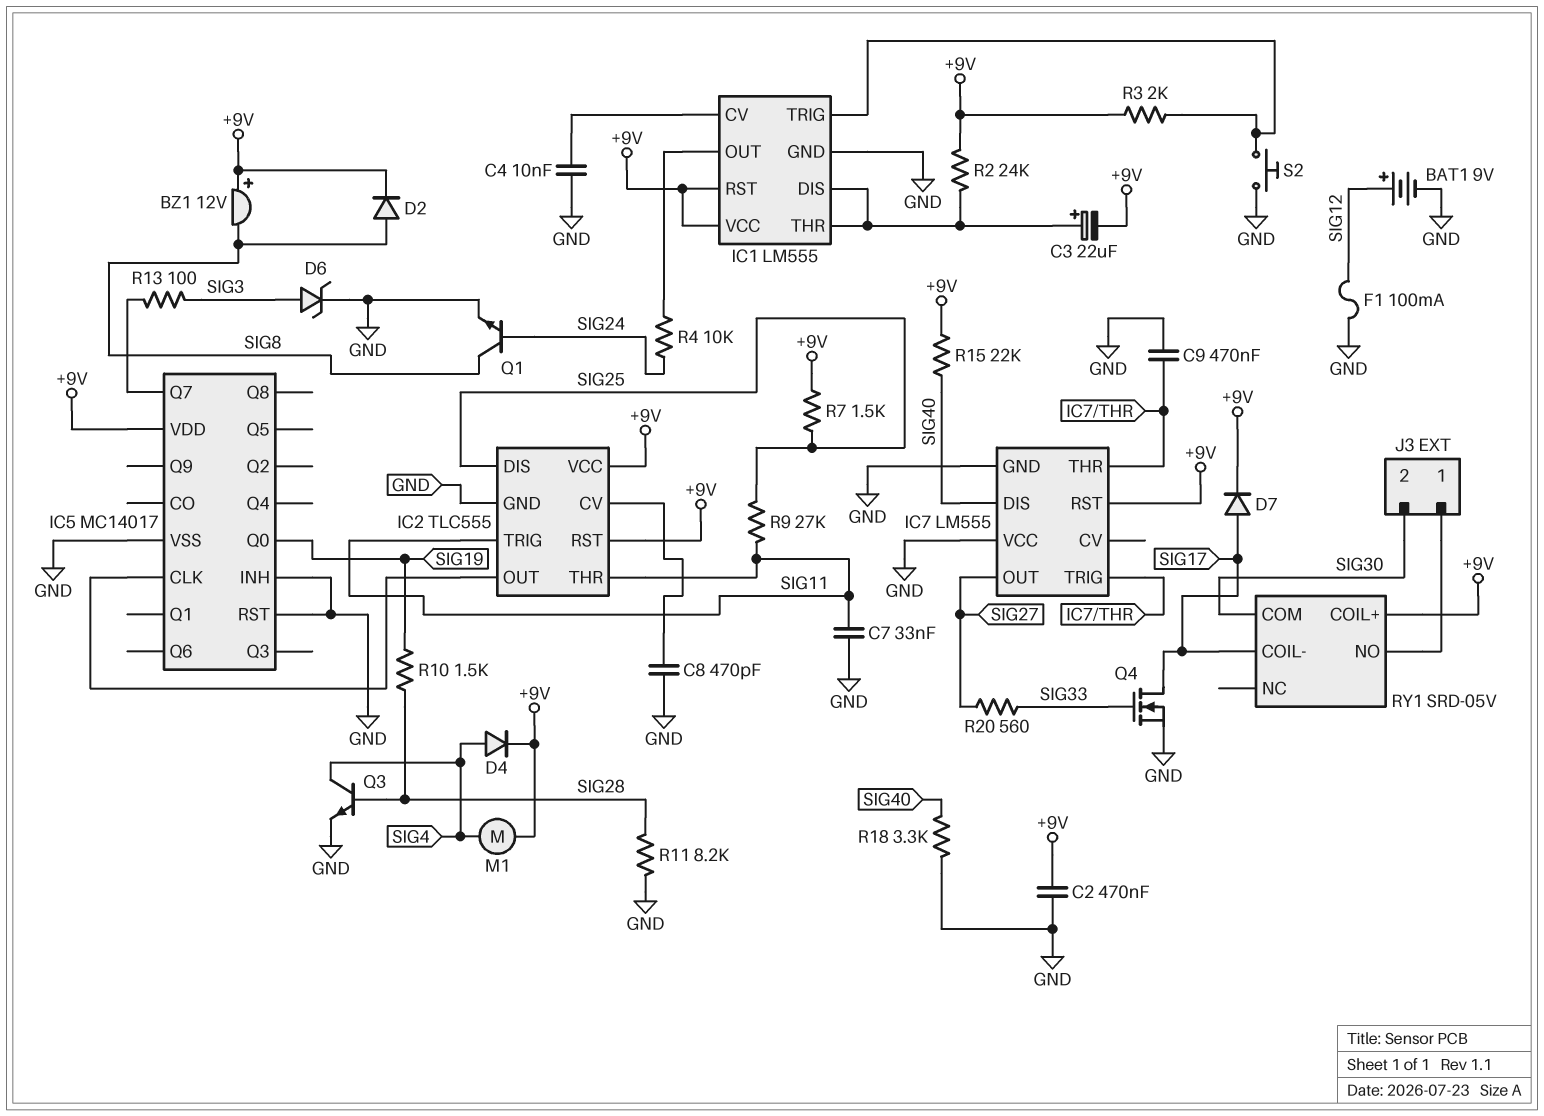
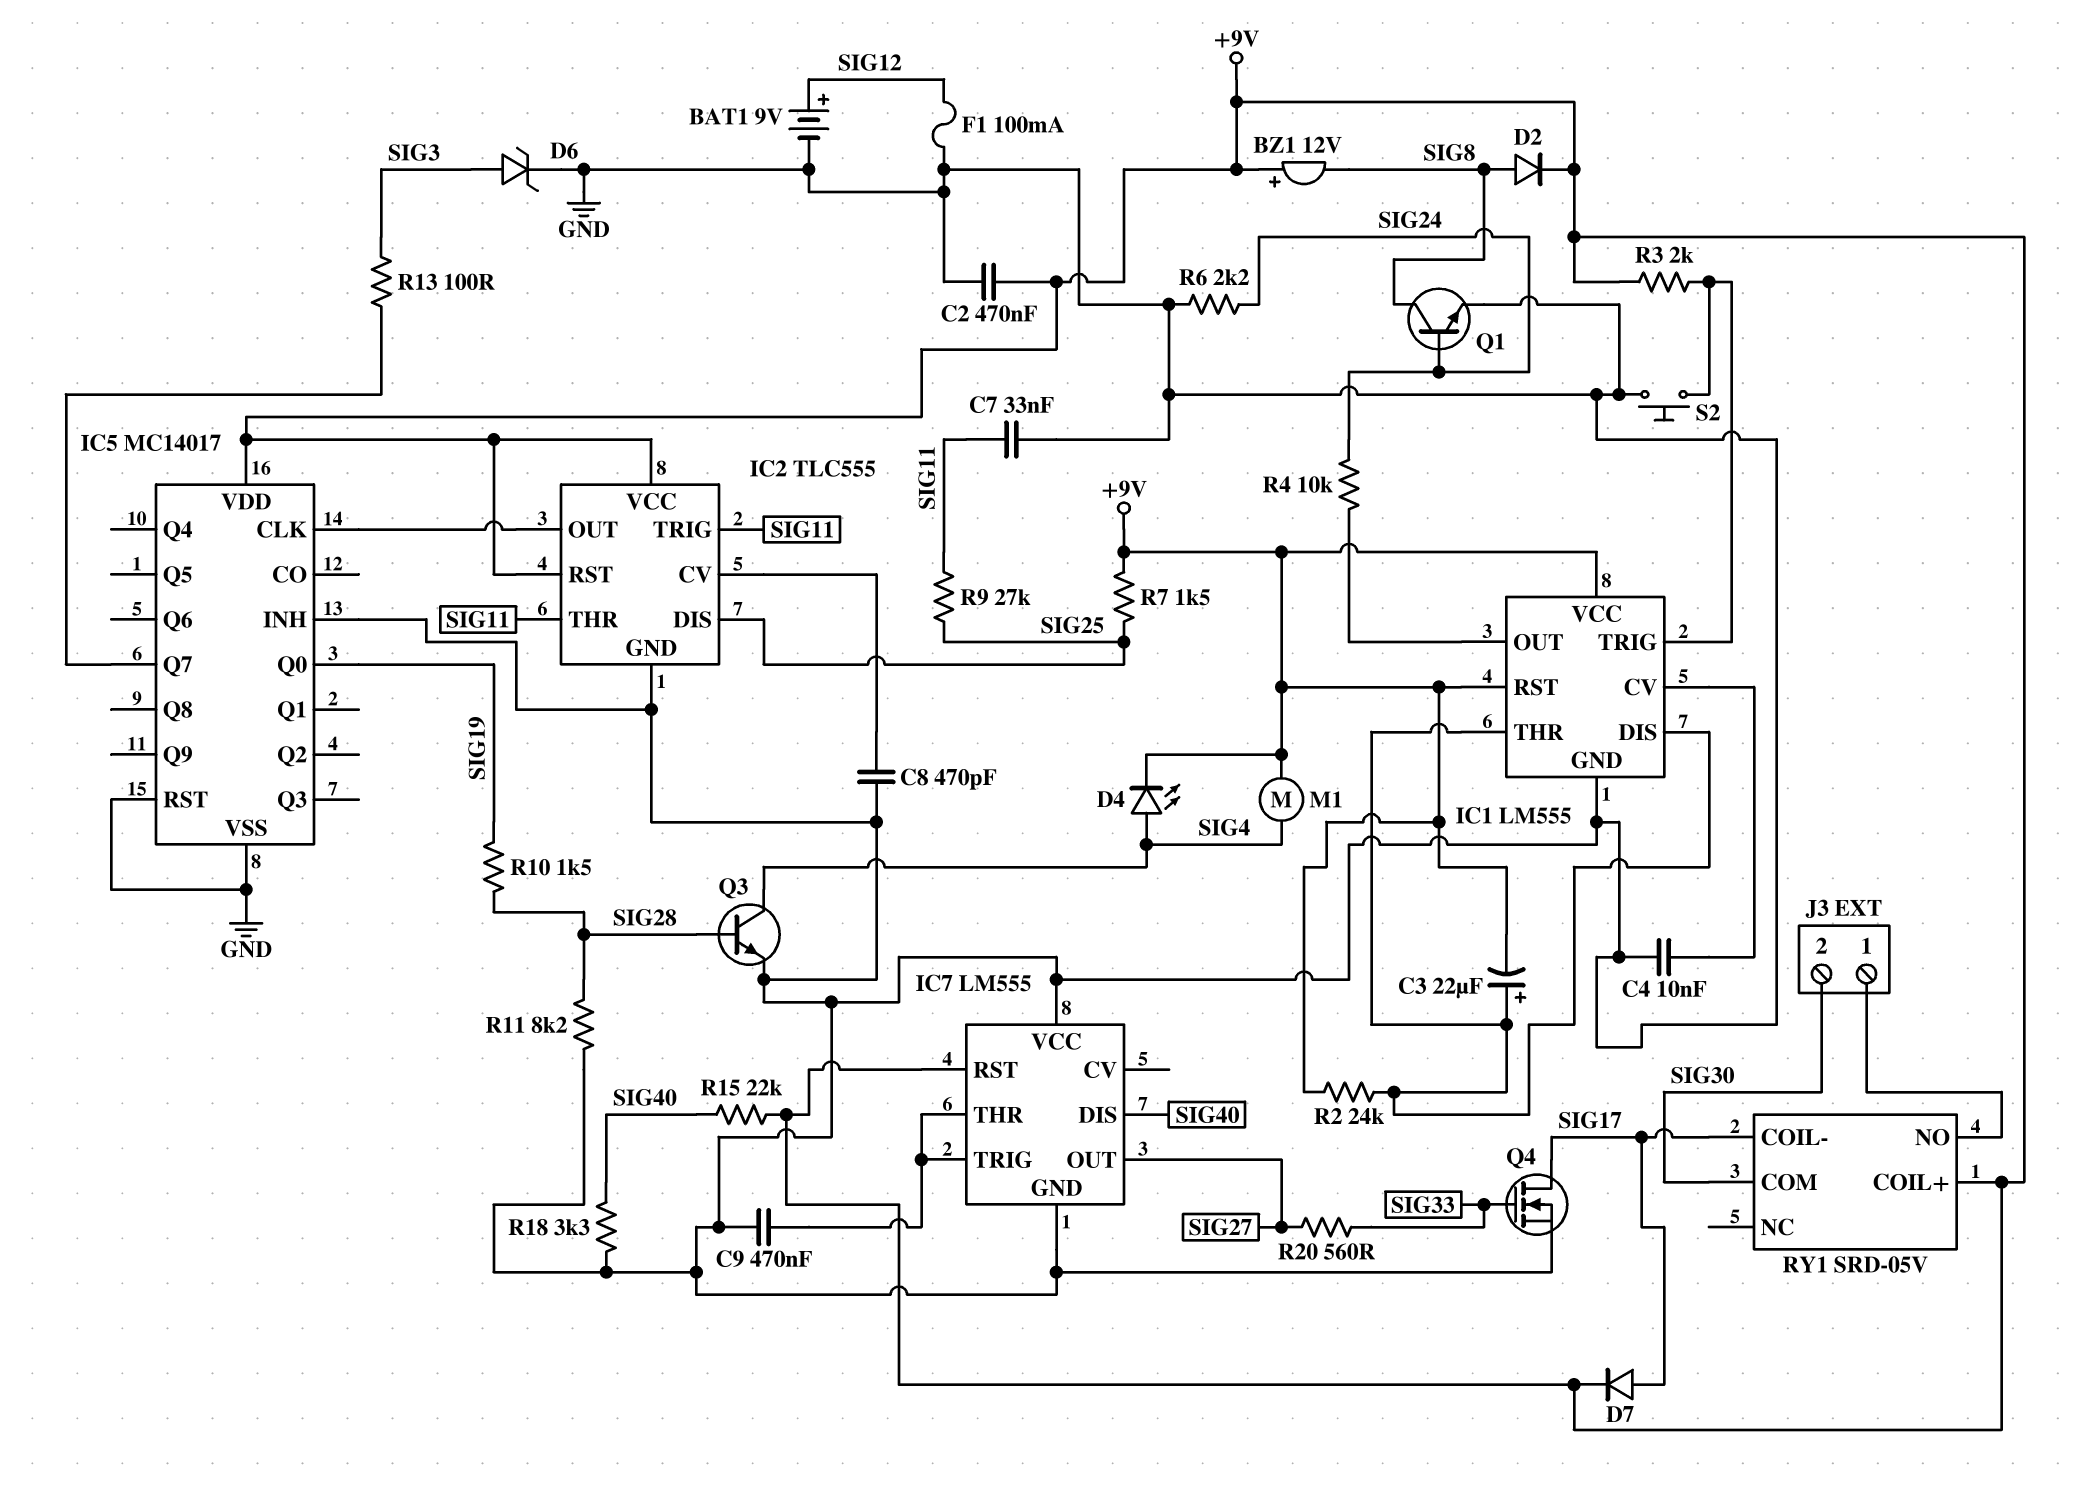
D4: diode (A SIG4, K +9V) -> LED (A SIG4, K +9V)
R6: none -> 2.2k (GND, SIG24)

